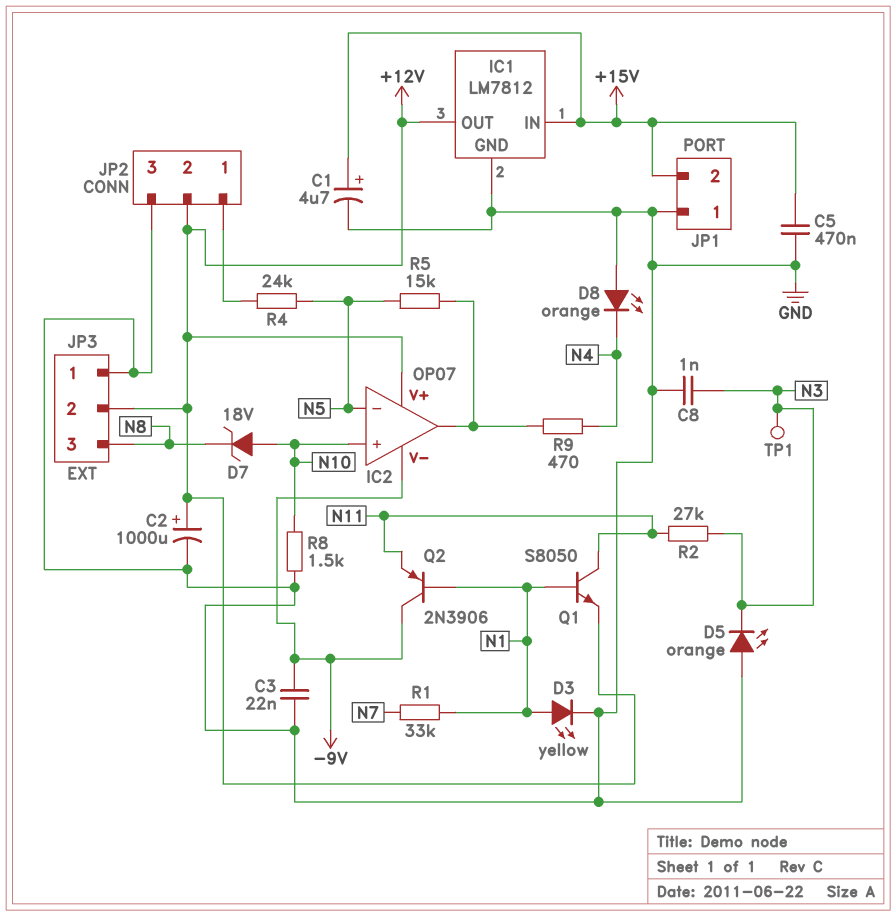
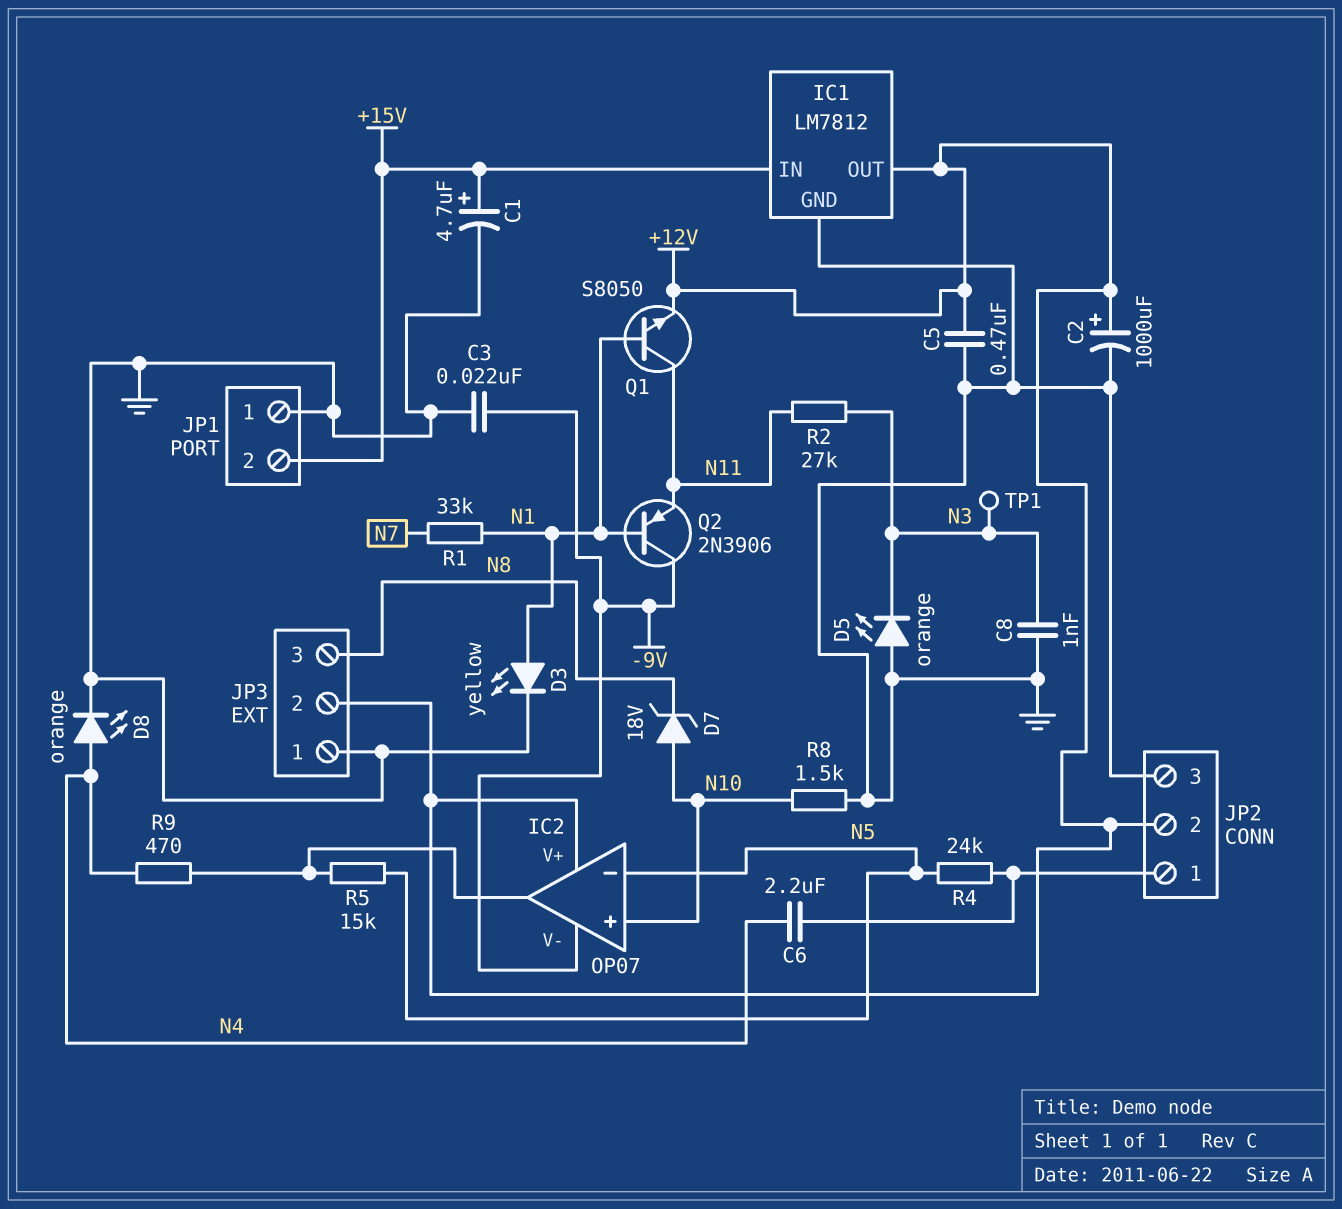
C5: 470nF (+15V, GND) -> 470nF (+12V, GND)
C6: none -> 2.2uF (JP2/1, N4)
D8: LED orange (A GND, K N4) -> LED orange (A N4, K GND)

